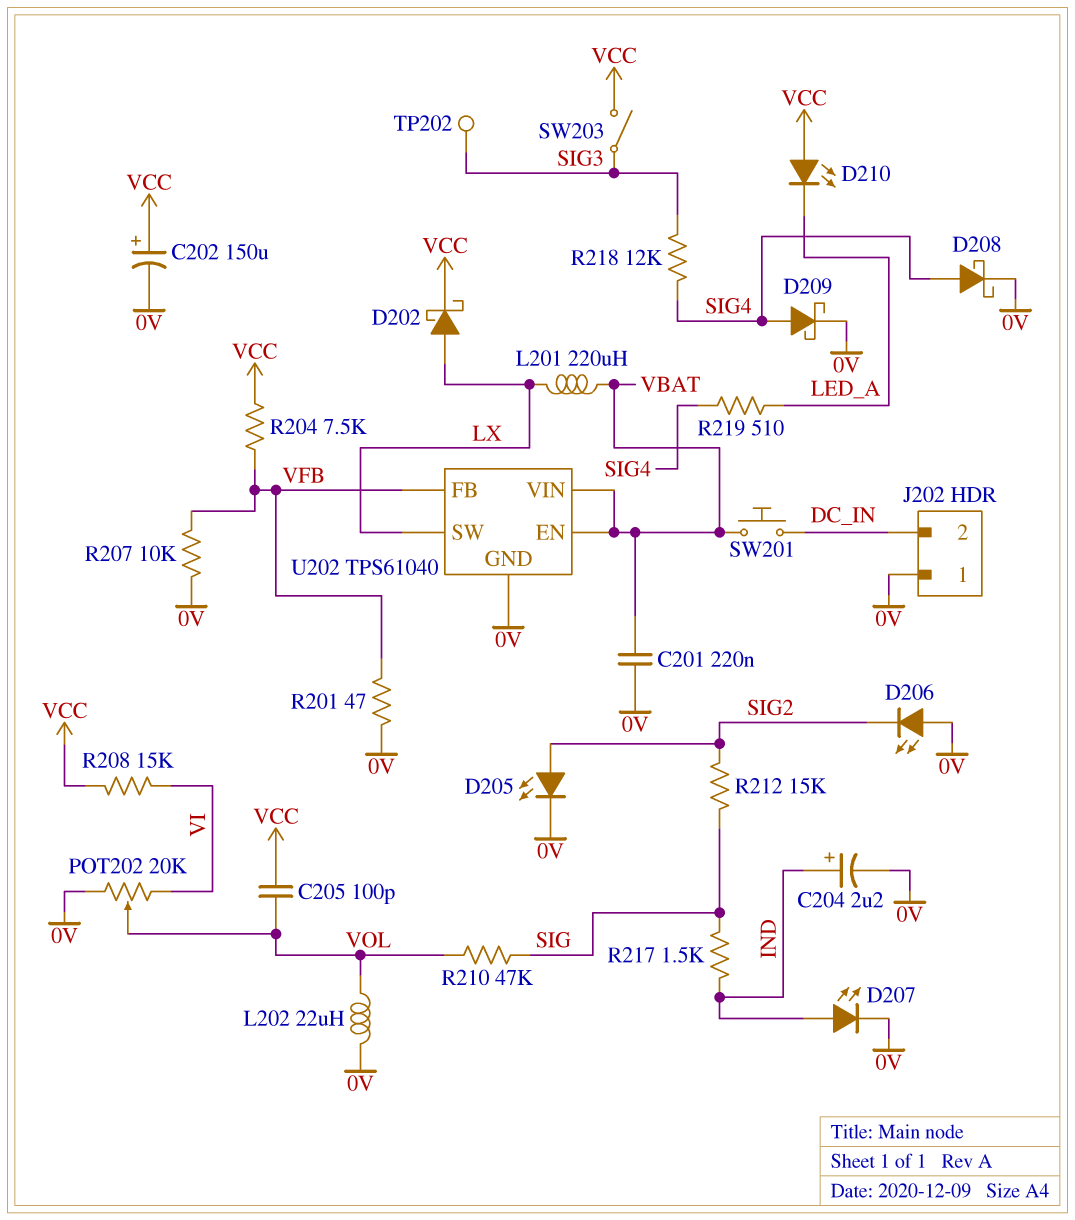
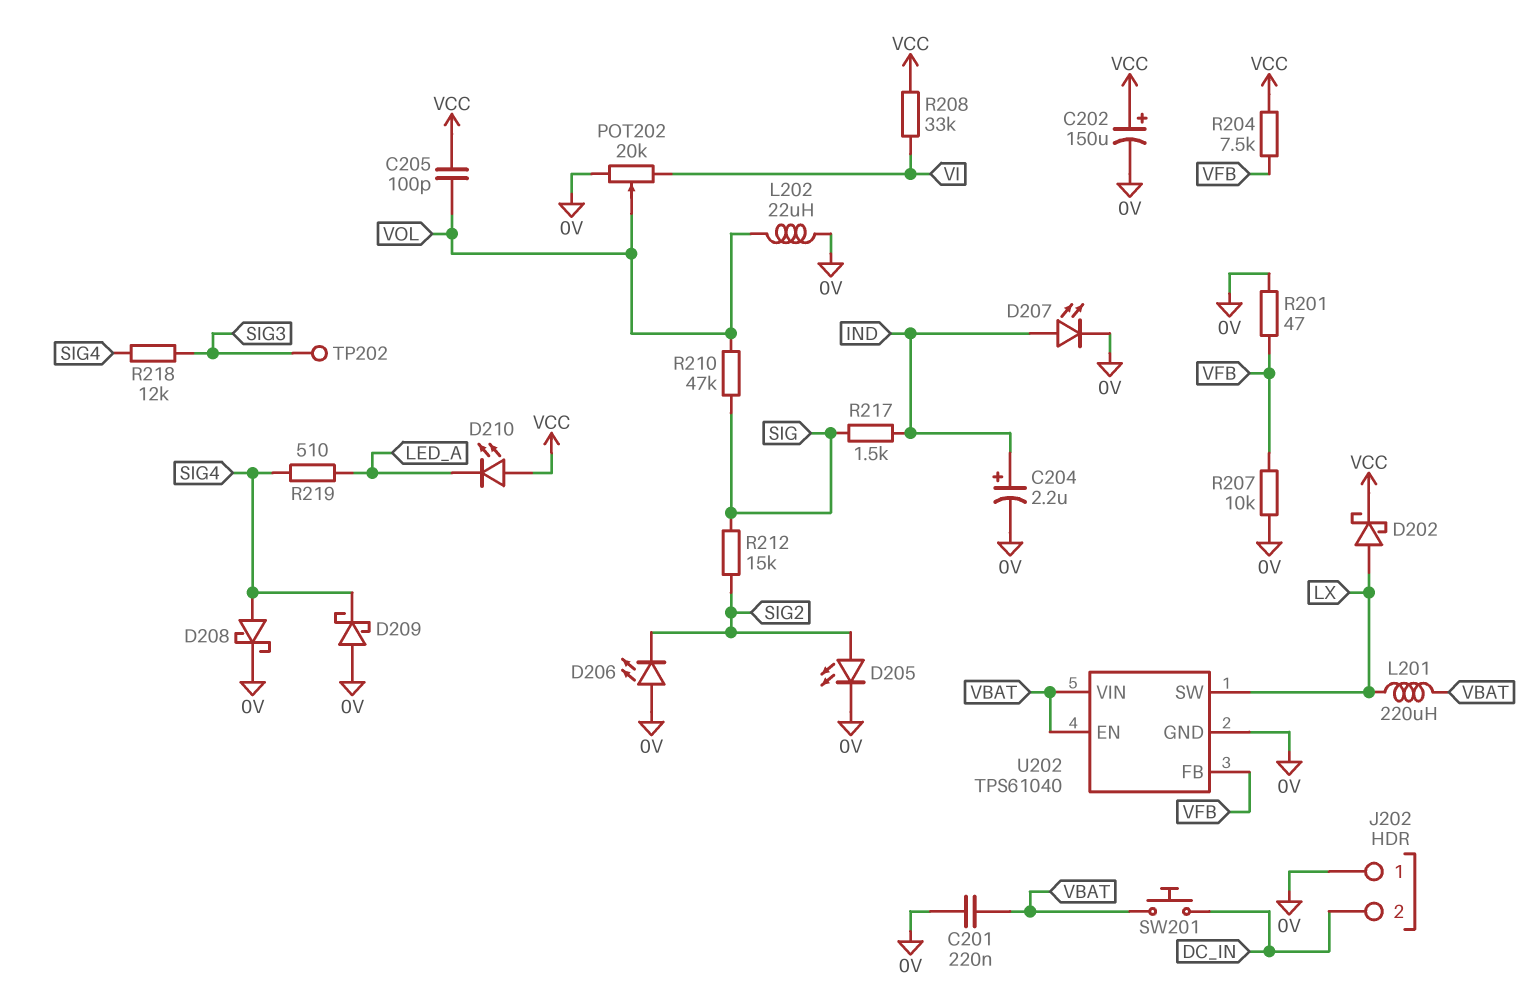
D209: schottky (A SIG4, K 0V) -> schottky (A 0V, K SIG4)
R208: 15k (VCC, VI) -> 33k (VCC, VI)
SW203: switch (SIG3, VCC) -> none

